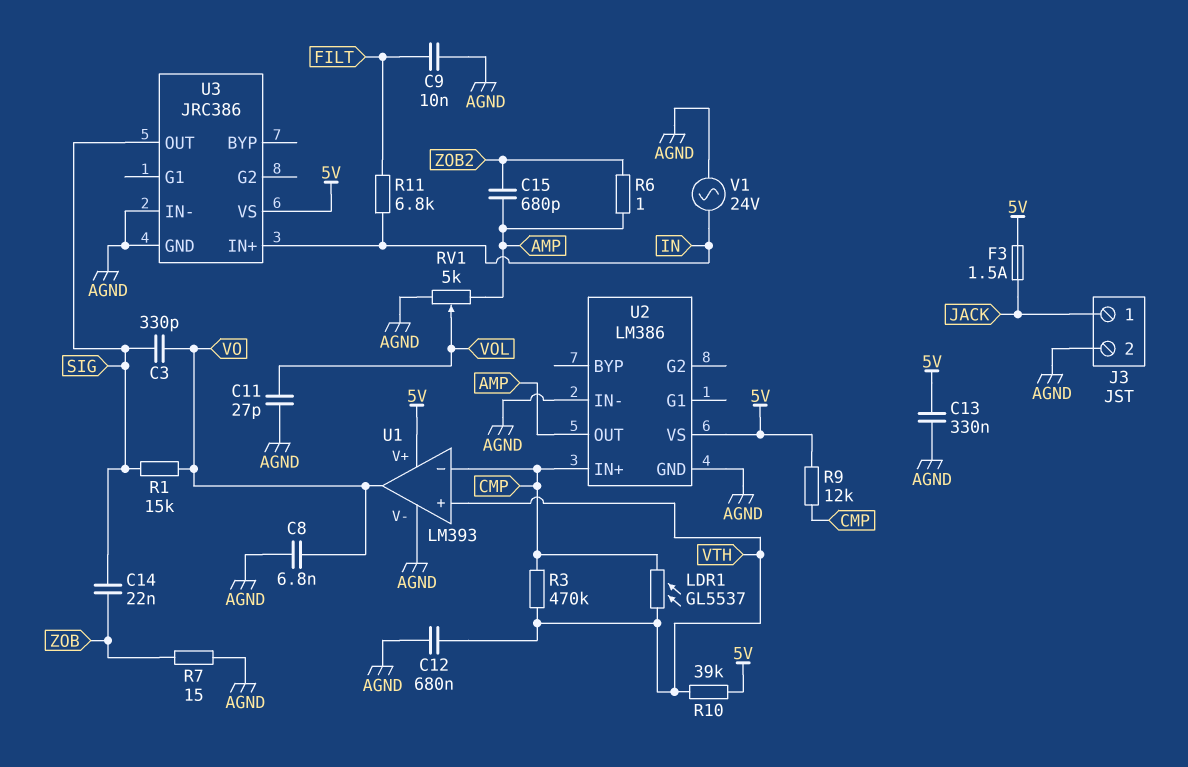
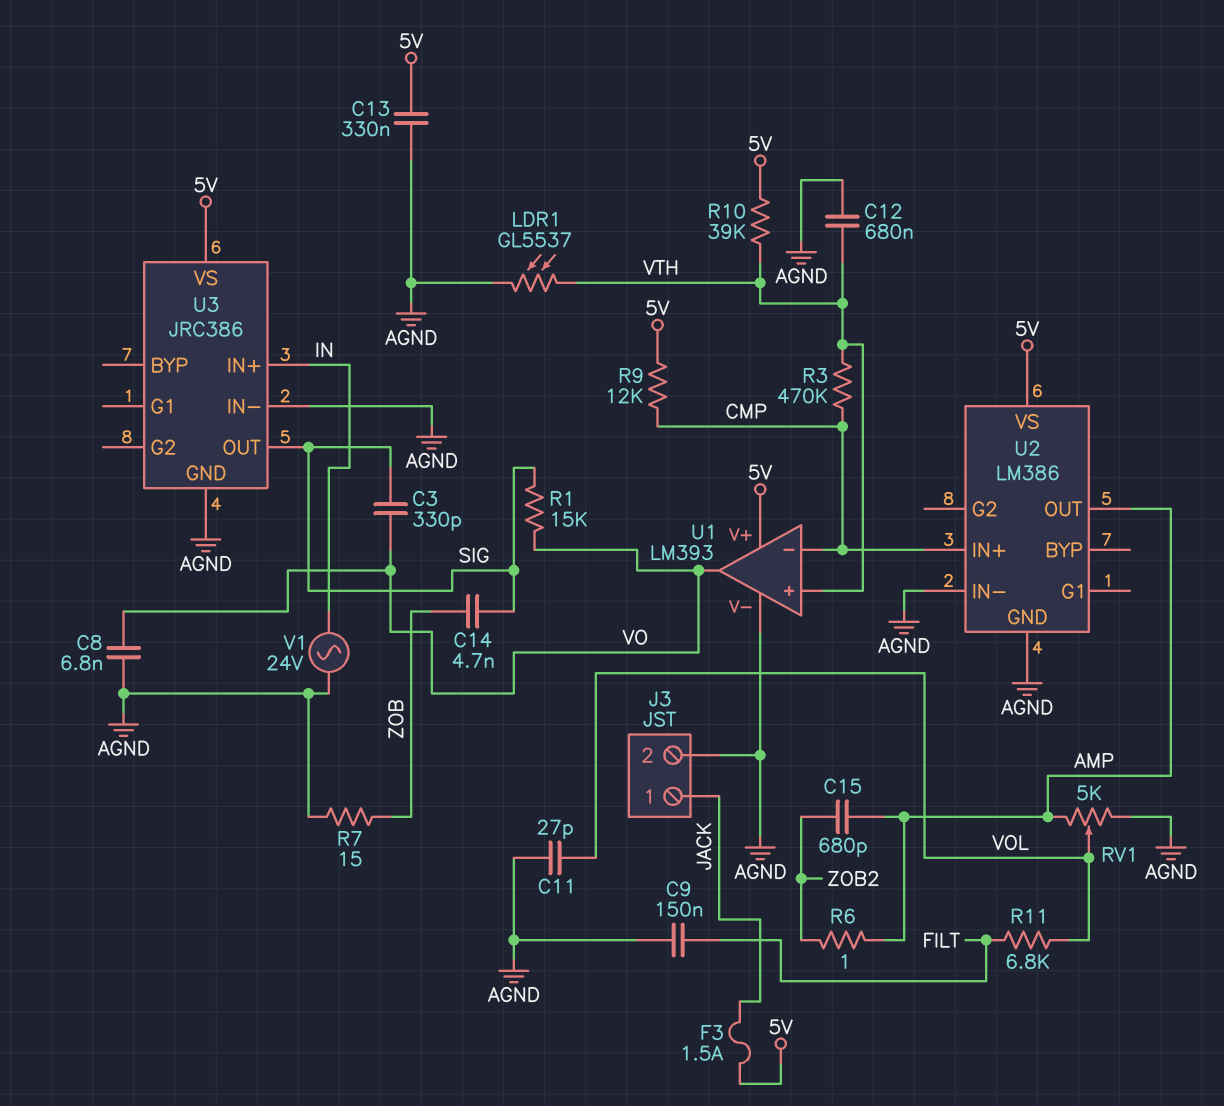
C9: 10nF (AGND, FILT) -> 150nF (AGND, FILT)
C14: 22nF (SIG, ZOB) -> 4.7nF (SIG, ZOB)
LDR1: GL5537 (CMP, VTH) -> GL5537 (AGND, VTH)
R11: 6.8k (FILT, IN) -> 6.8k (FILT, VOL)

